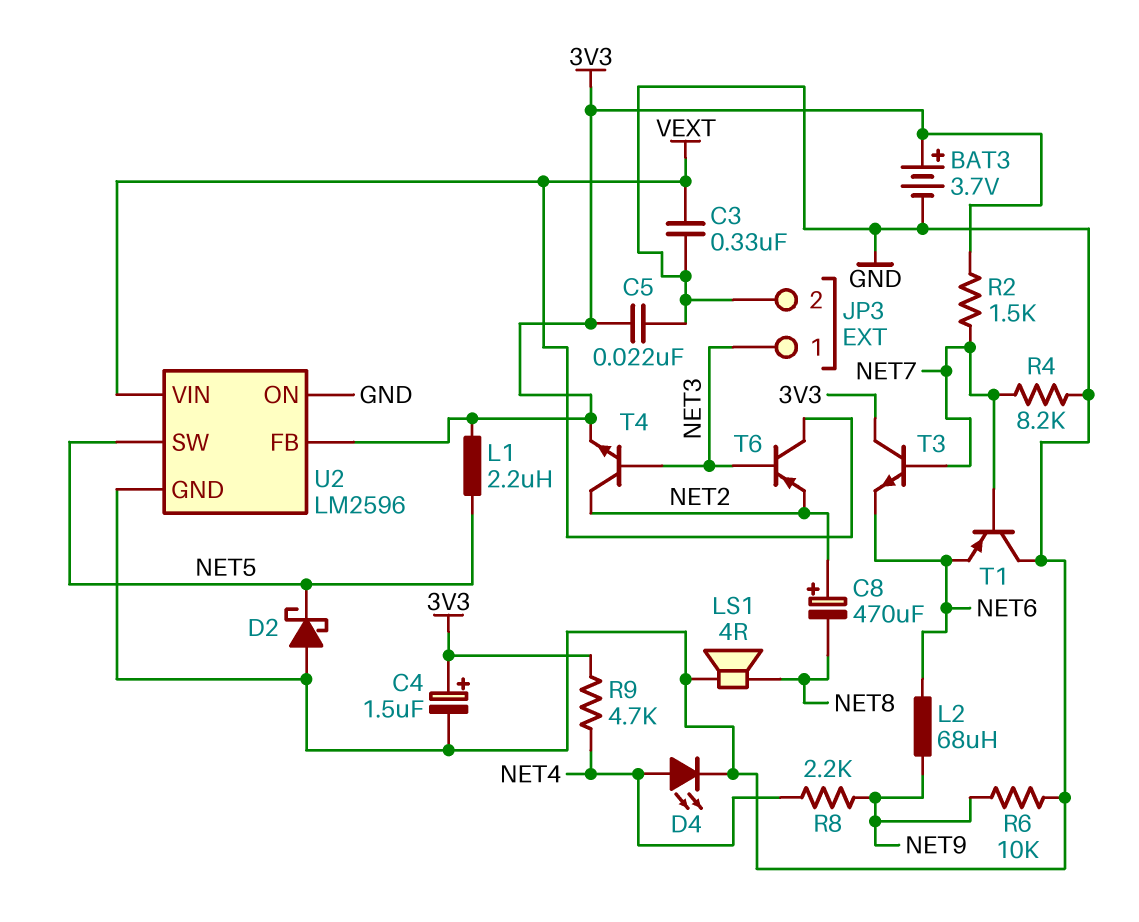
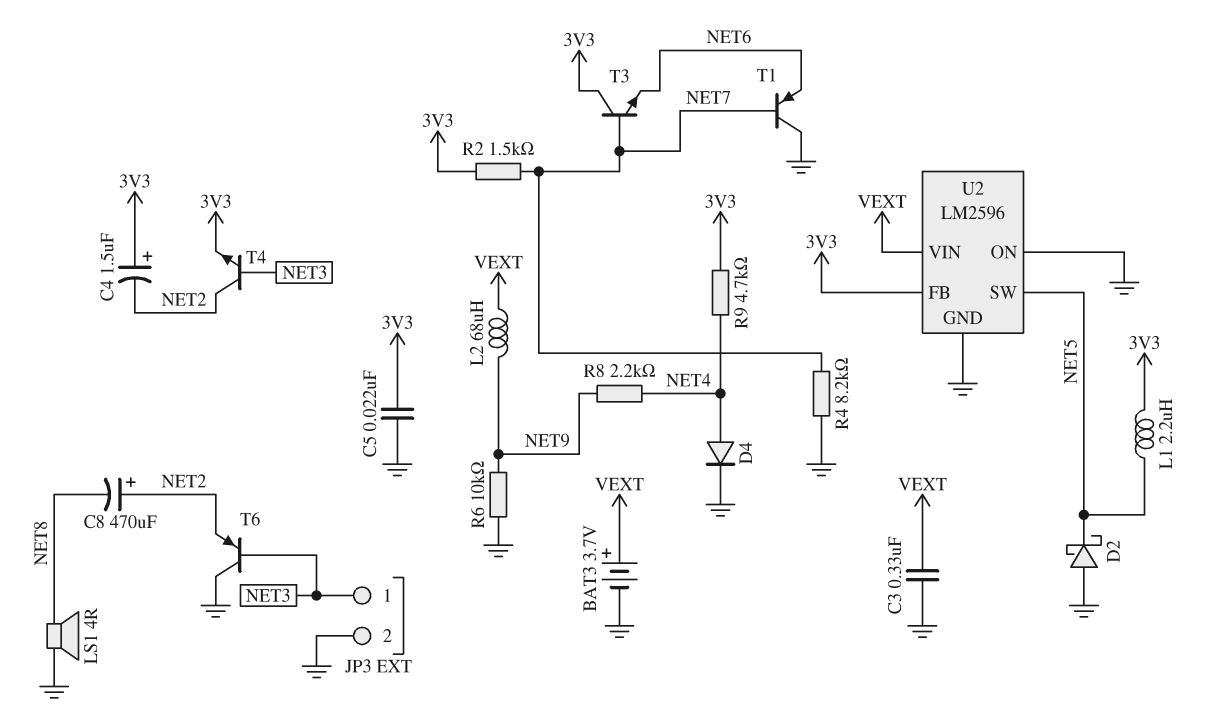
BAT3: 3.7V (plus 3V3, minus GND) -> 3.7V (plus VEXT, minus GND)
C4: 1.5uF (plus 3V3, minus GND) -> 1.5uF (plus 3V3, minus NET2)
D4: LED (A NET4, K GND) -> diode (A NET4, K GND)
L2: 68uH (NET6, NET9) -> 68uH (NET9, VEXT)
T6: PNP (B NET3, C VEXT, E NET2) -> PNP (B NET3, C GND, E NET2)

